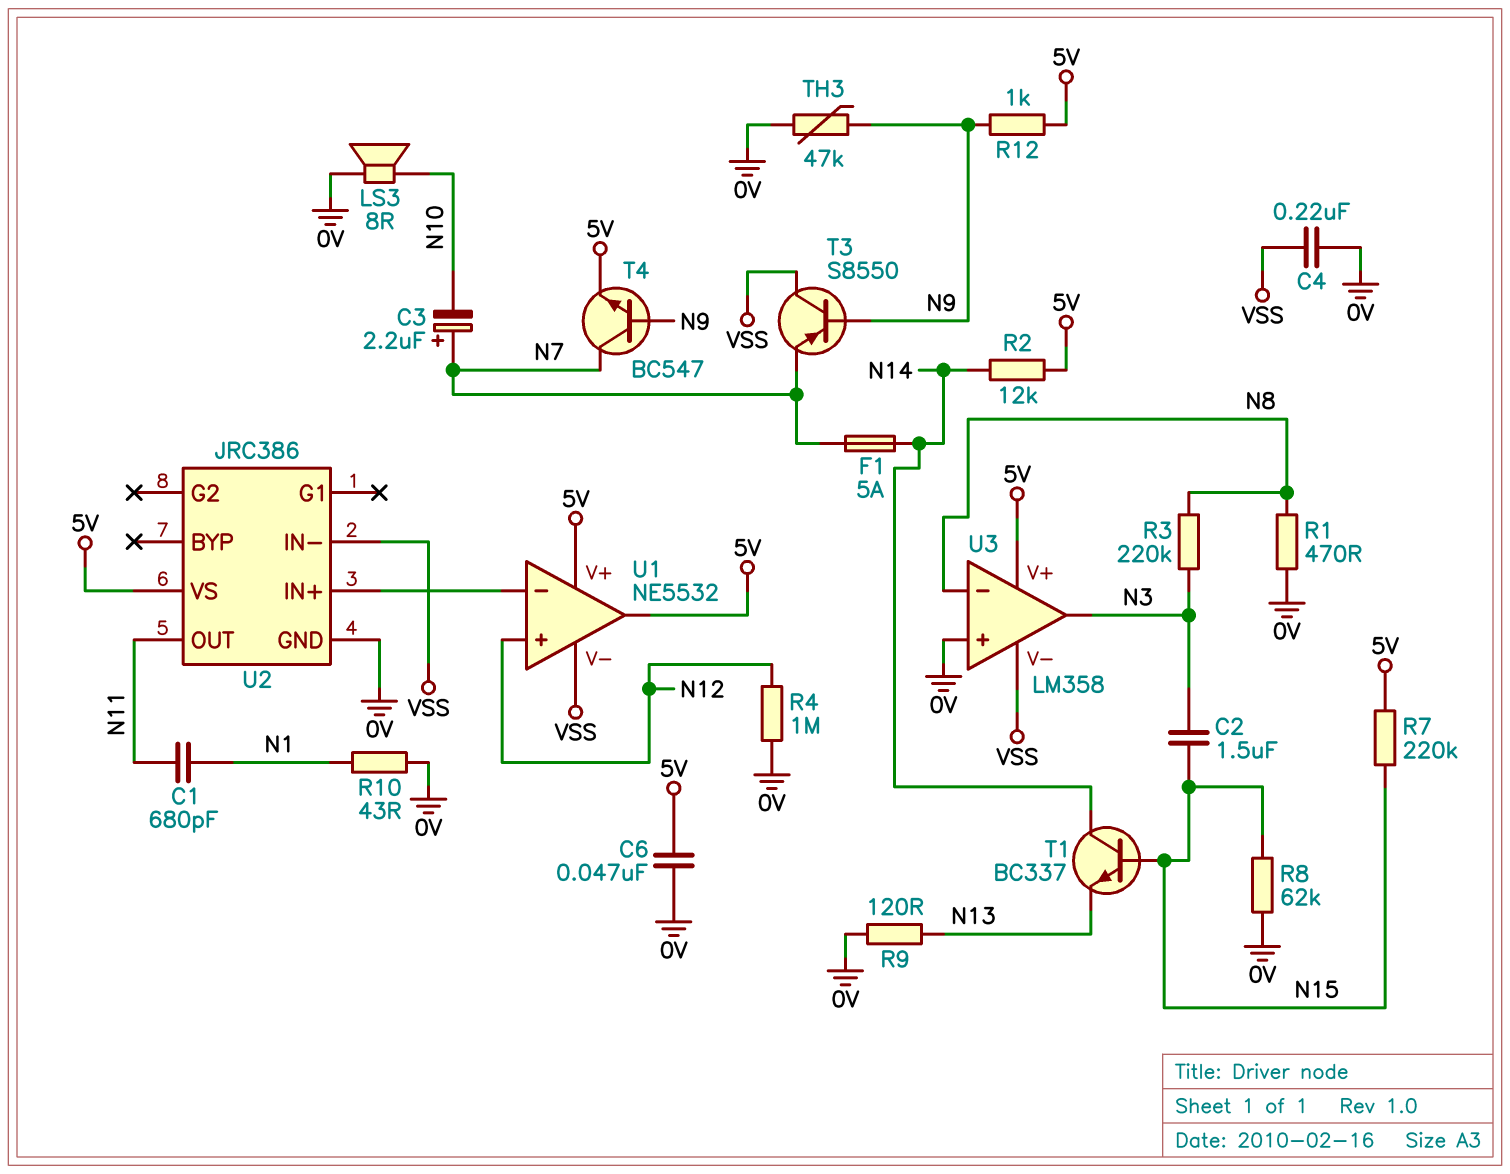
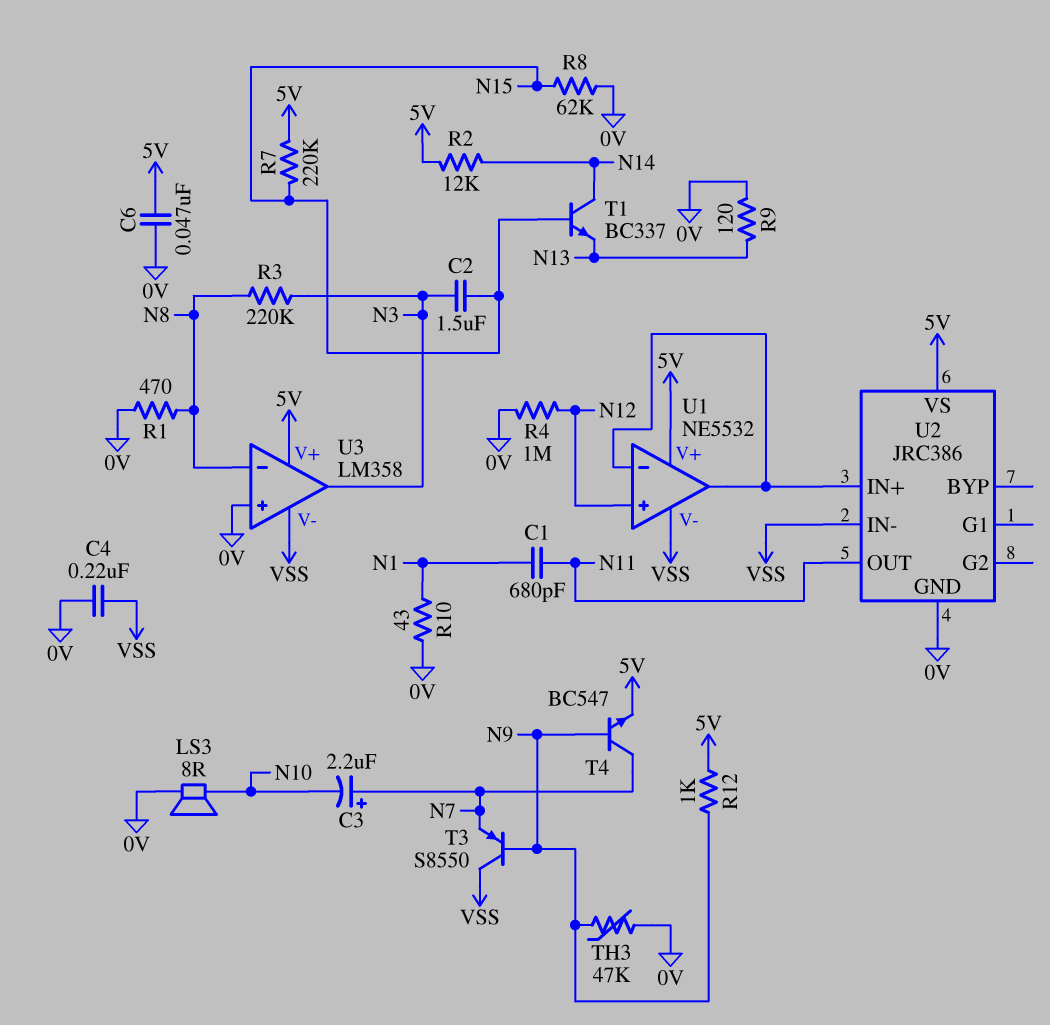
F1: 5A (N7, N14) -> none
U1 pin out: 5V -> U1/in-

